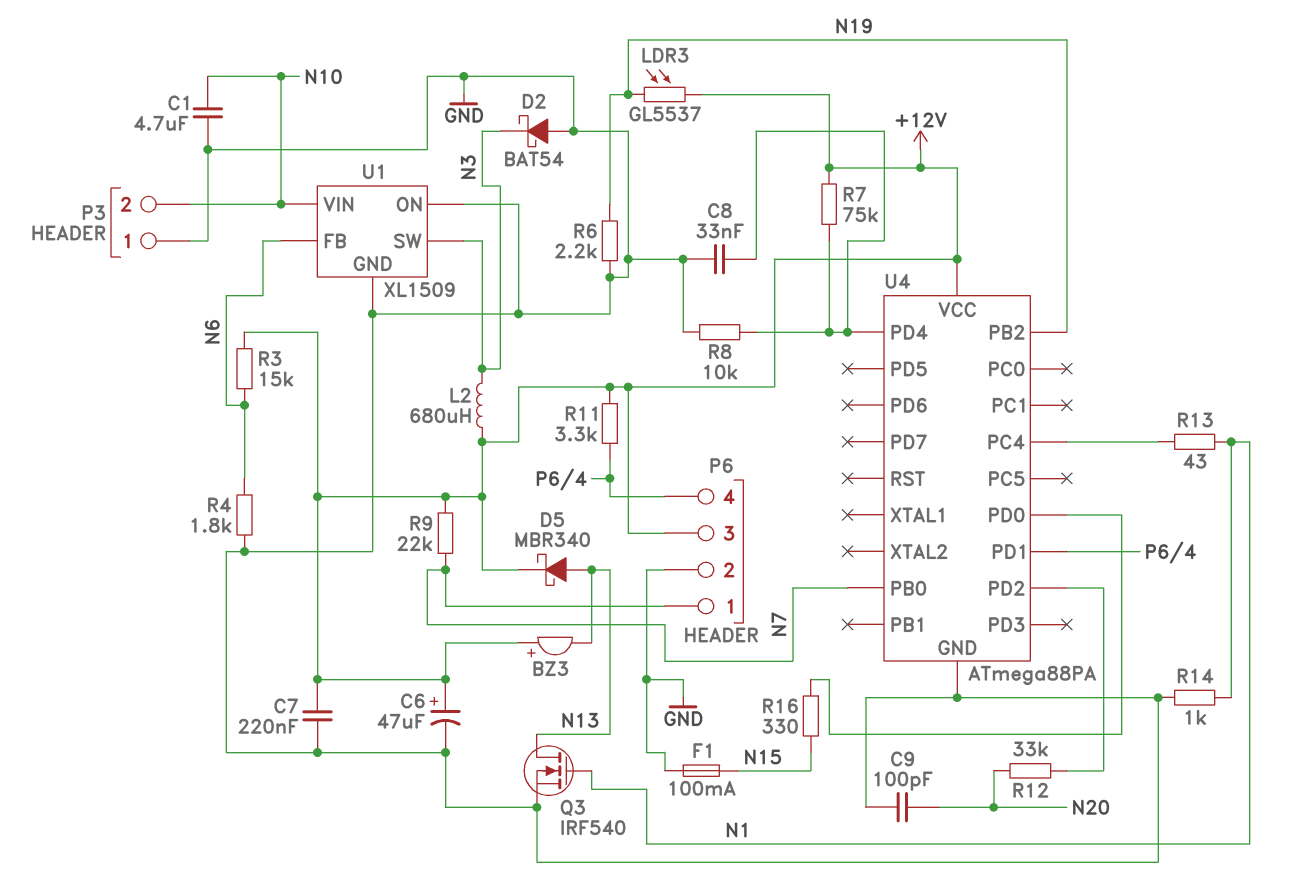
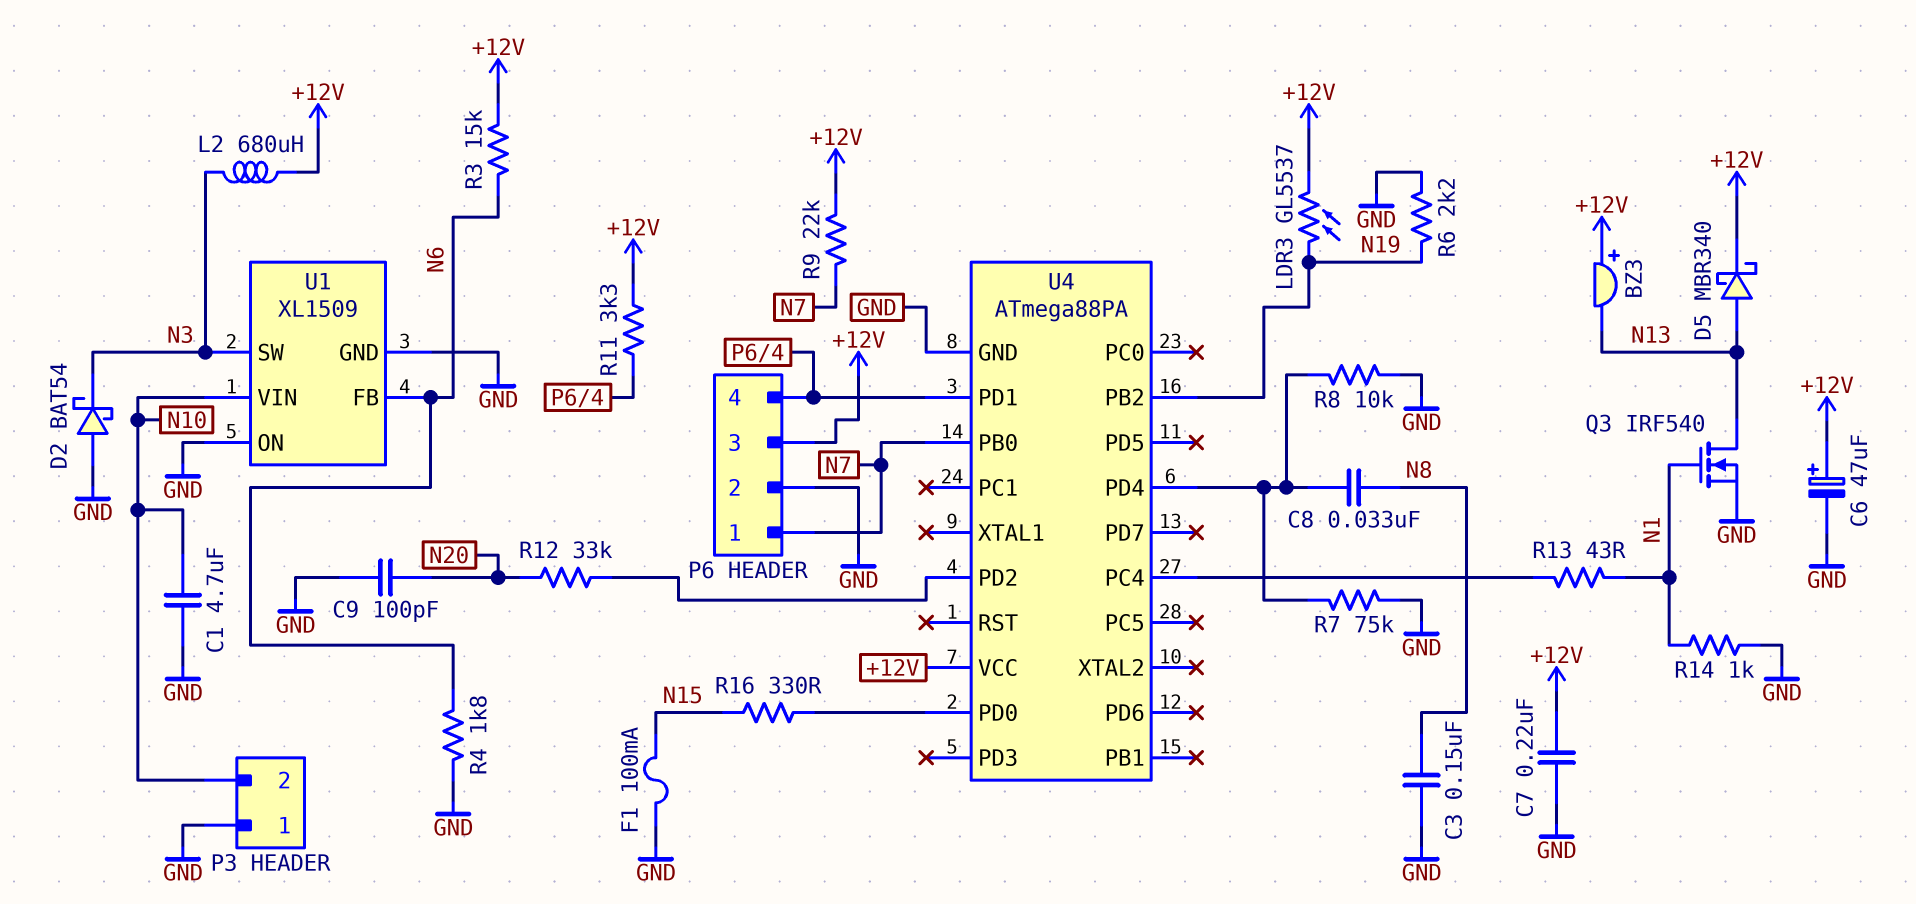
C3: none -> 150nF (GND, N8)
C8: 33nF (GND, U4/PD4) -> 33nF (N8, U4/PD4)
R7: 75k (+12V, U4/PD4) -> 75k (GND, U4/PD4)

